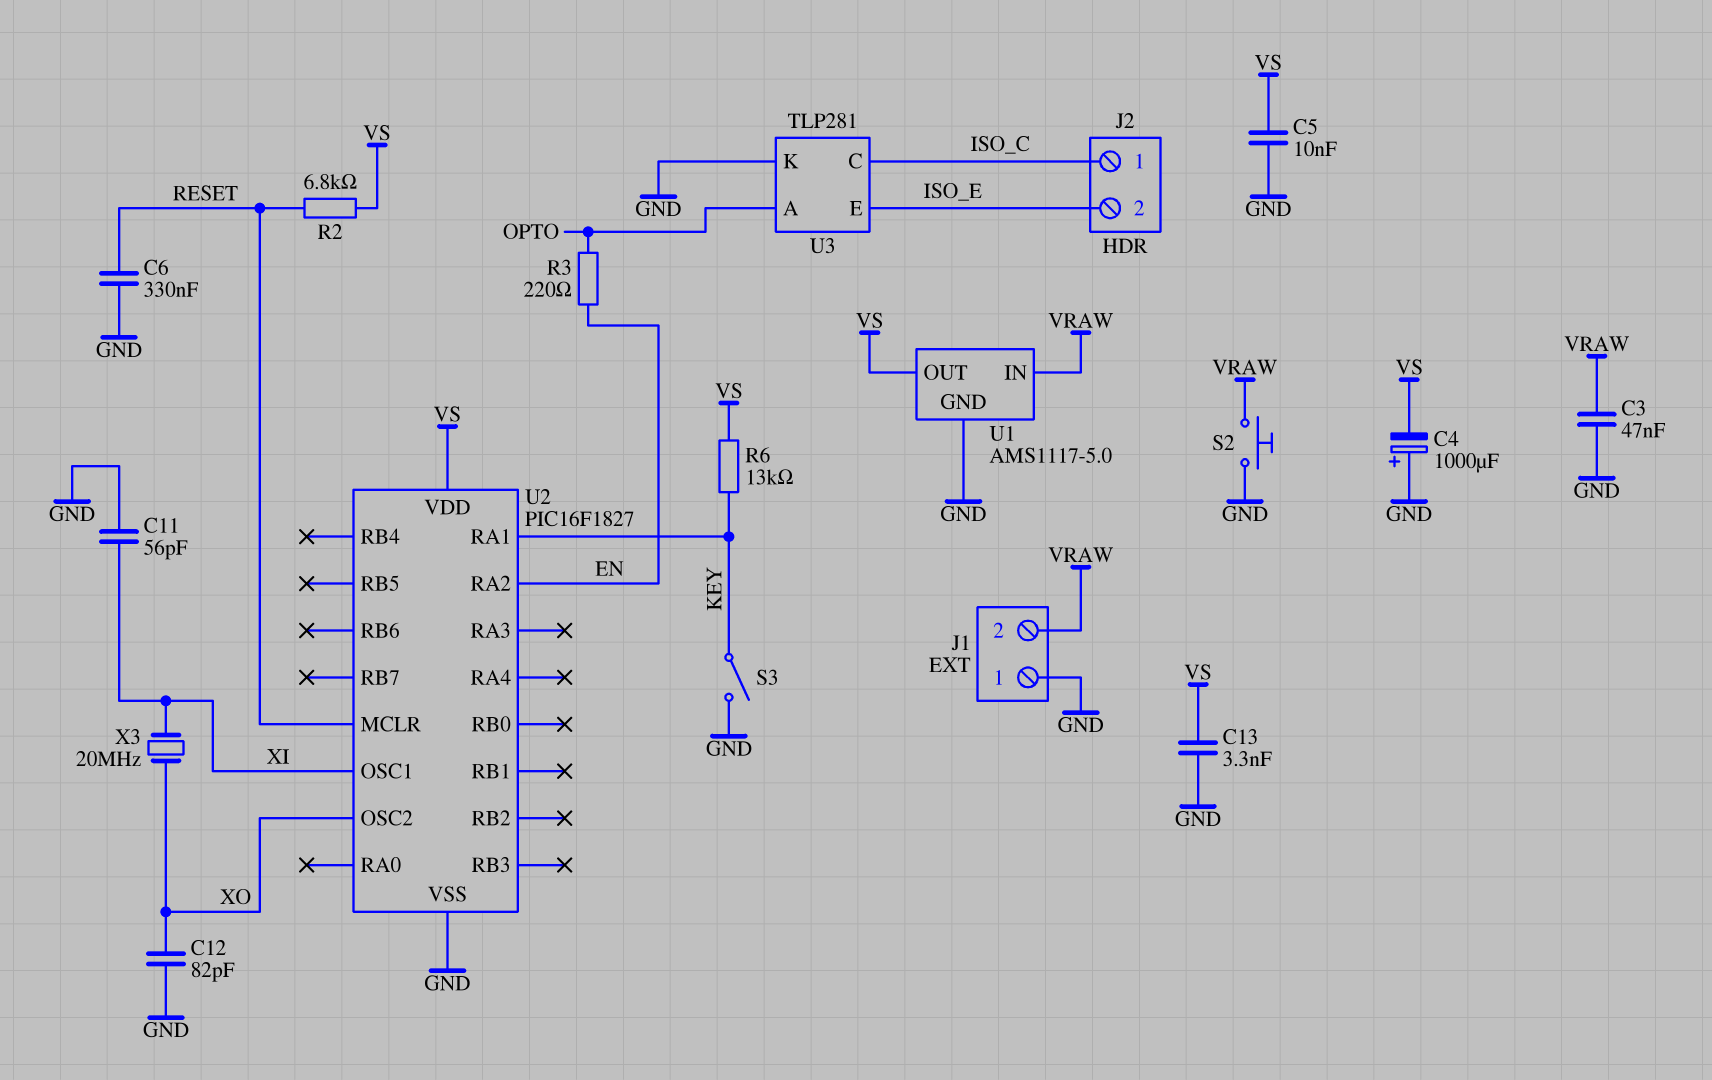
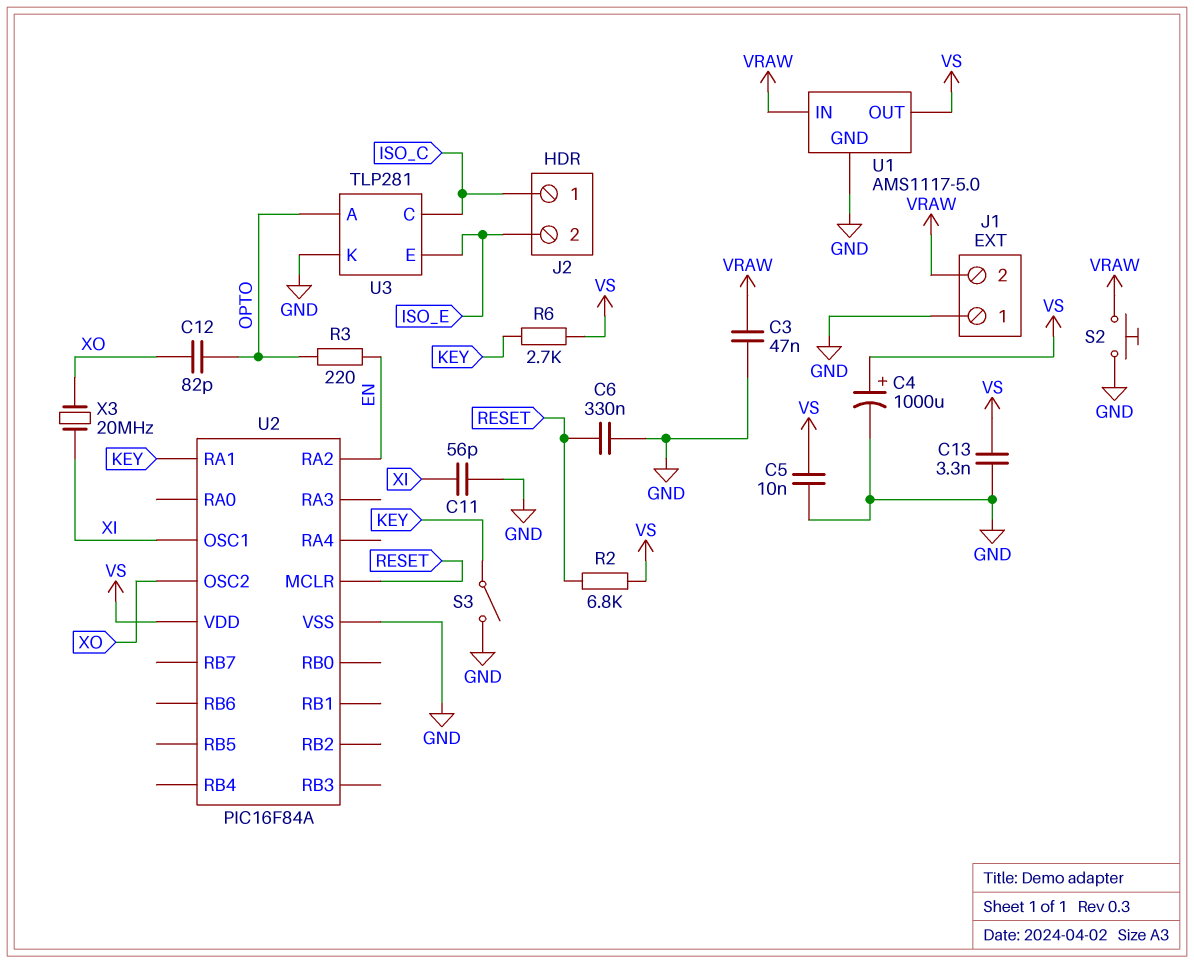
C4: 1000uF (plus GND, minus VS) -> 1000uF (plus VS, minus GND)
C12: 82pF (GND, XO) -> 82pF (OPTO, XO)
R6: 13k (KEY, VS) -> 2.7k (KEY, VS)
U2: PIC16F1827 -> PIC16F84A

